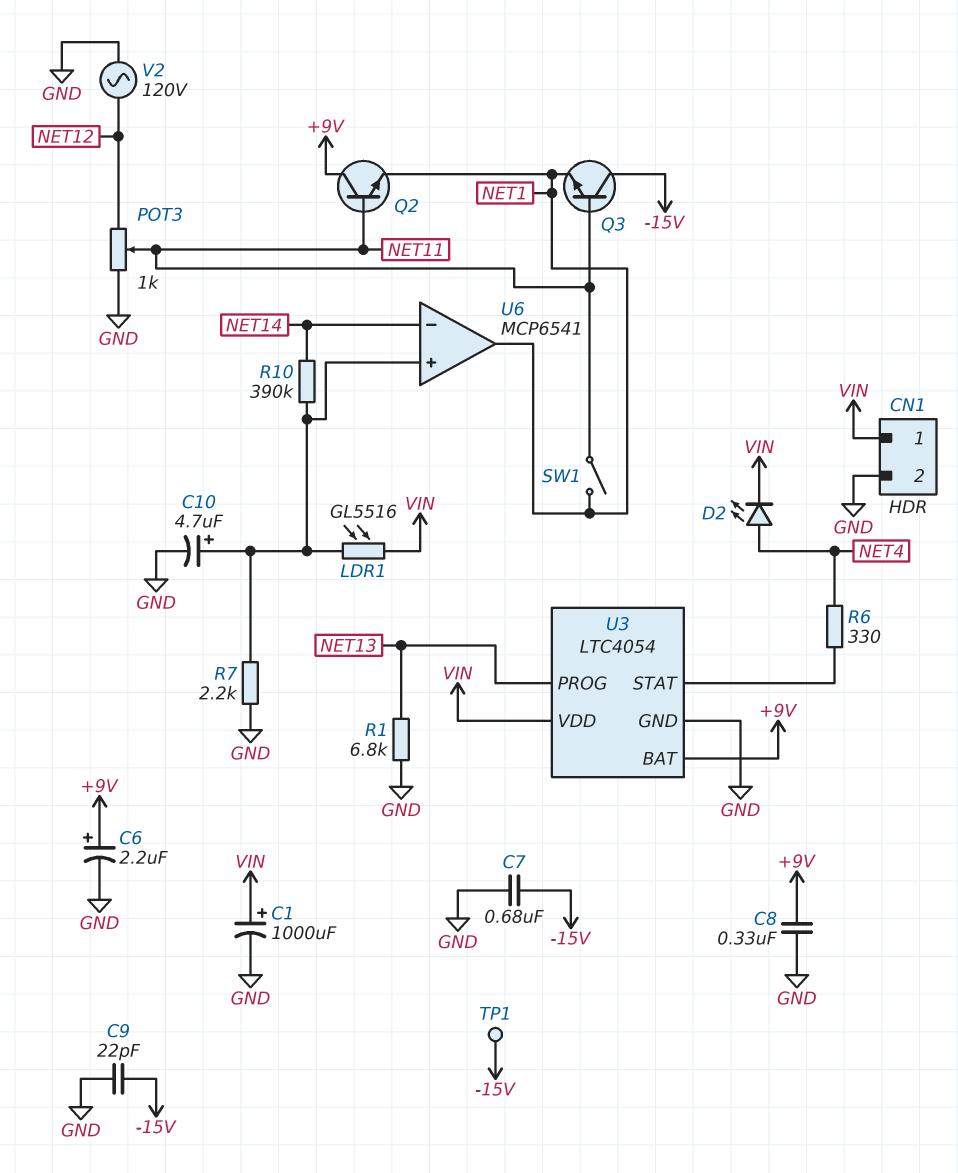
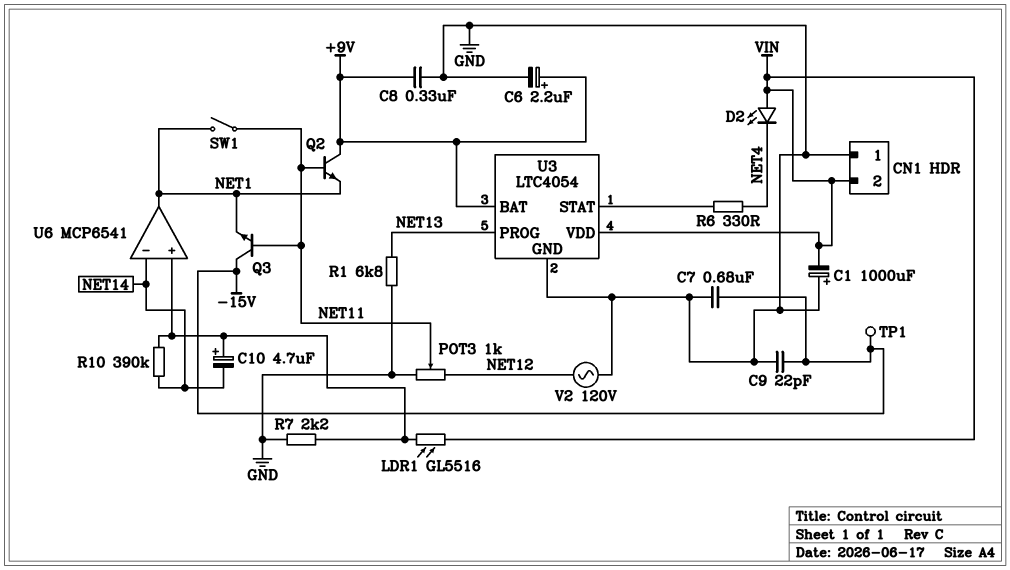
C1: 1000uF (plus VIN, minus GND) -> 1000uF (plus GND, minus VIN)
C10: 4.7uF (plus U6/in+, minus GND) -> 4.7uF (plus U6/in+, minus NET14)
CN1 pin 1: VIN -> GND
CN1 pin 2: GND -> VIN
D2: LED (A NET4, K VIN) -> LED (A VIN, K NET4)

